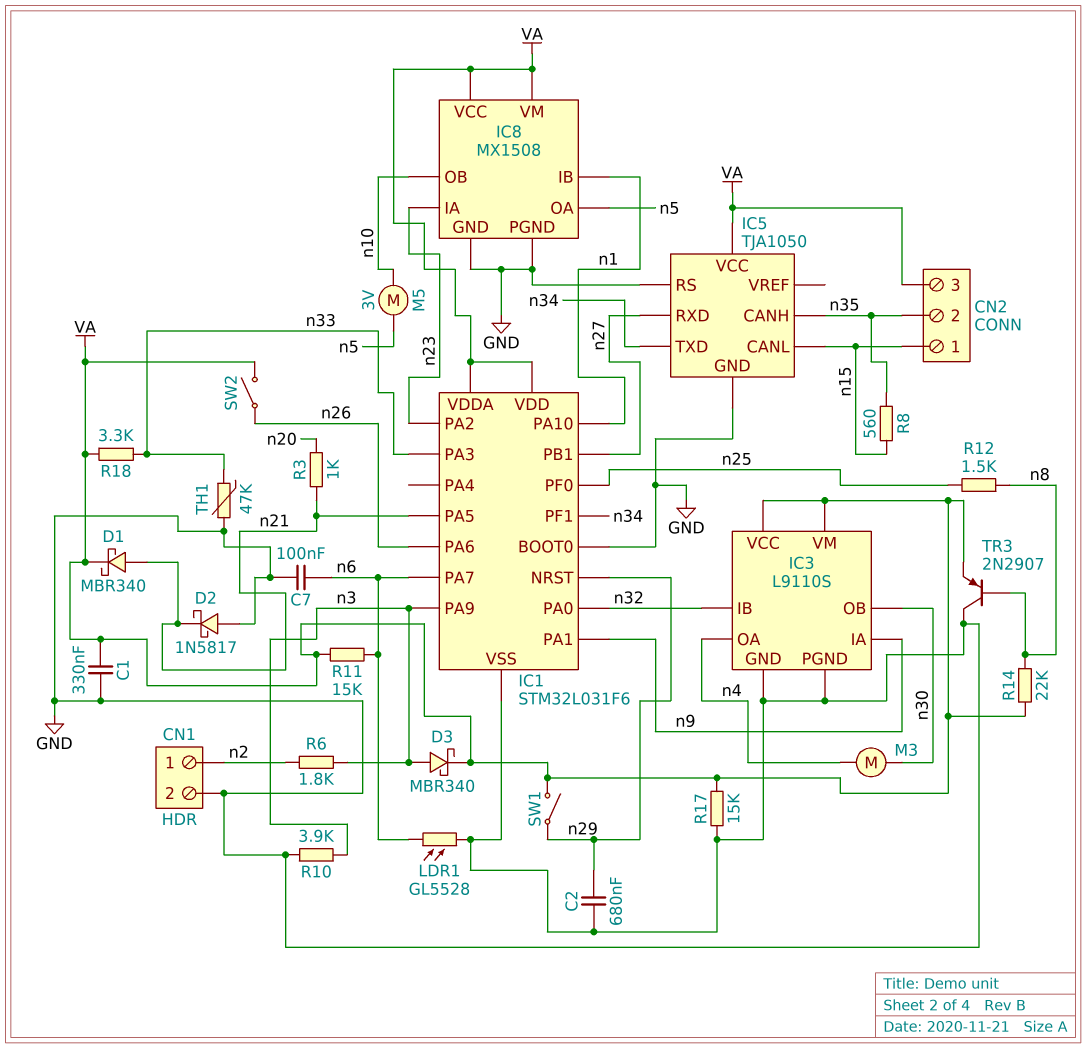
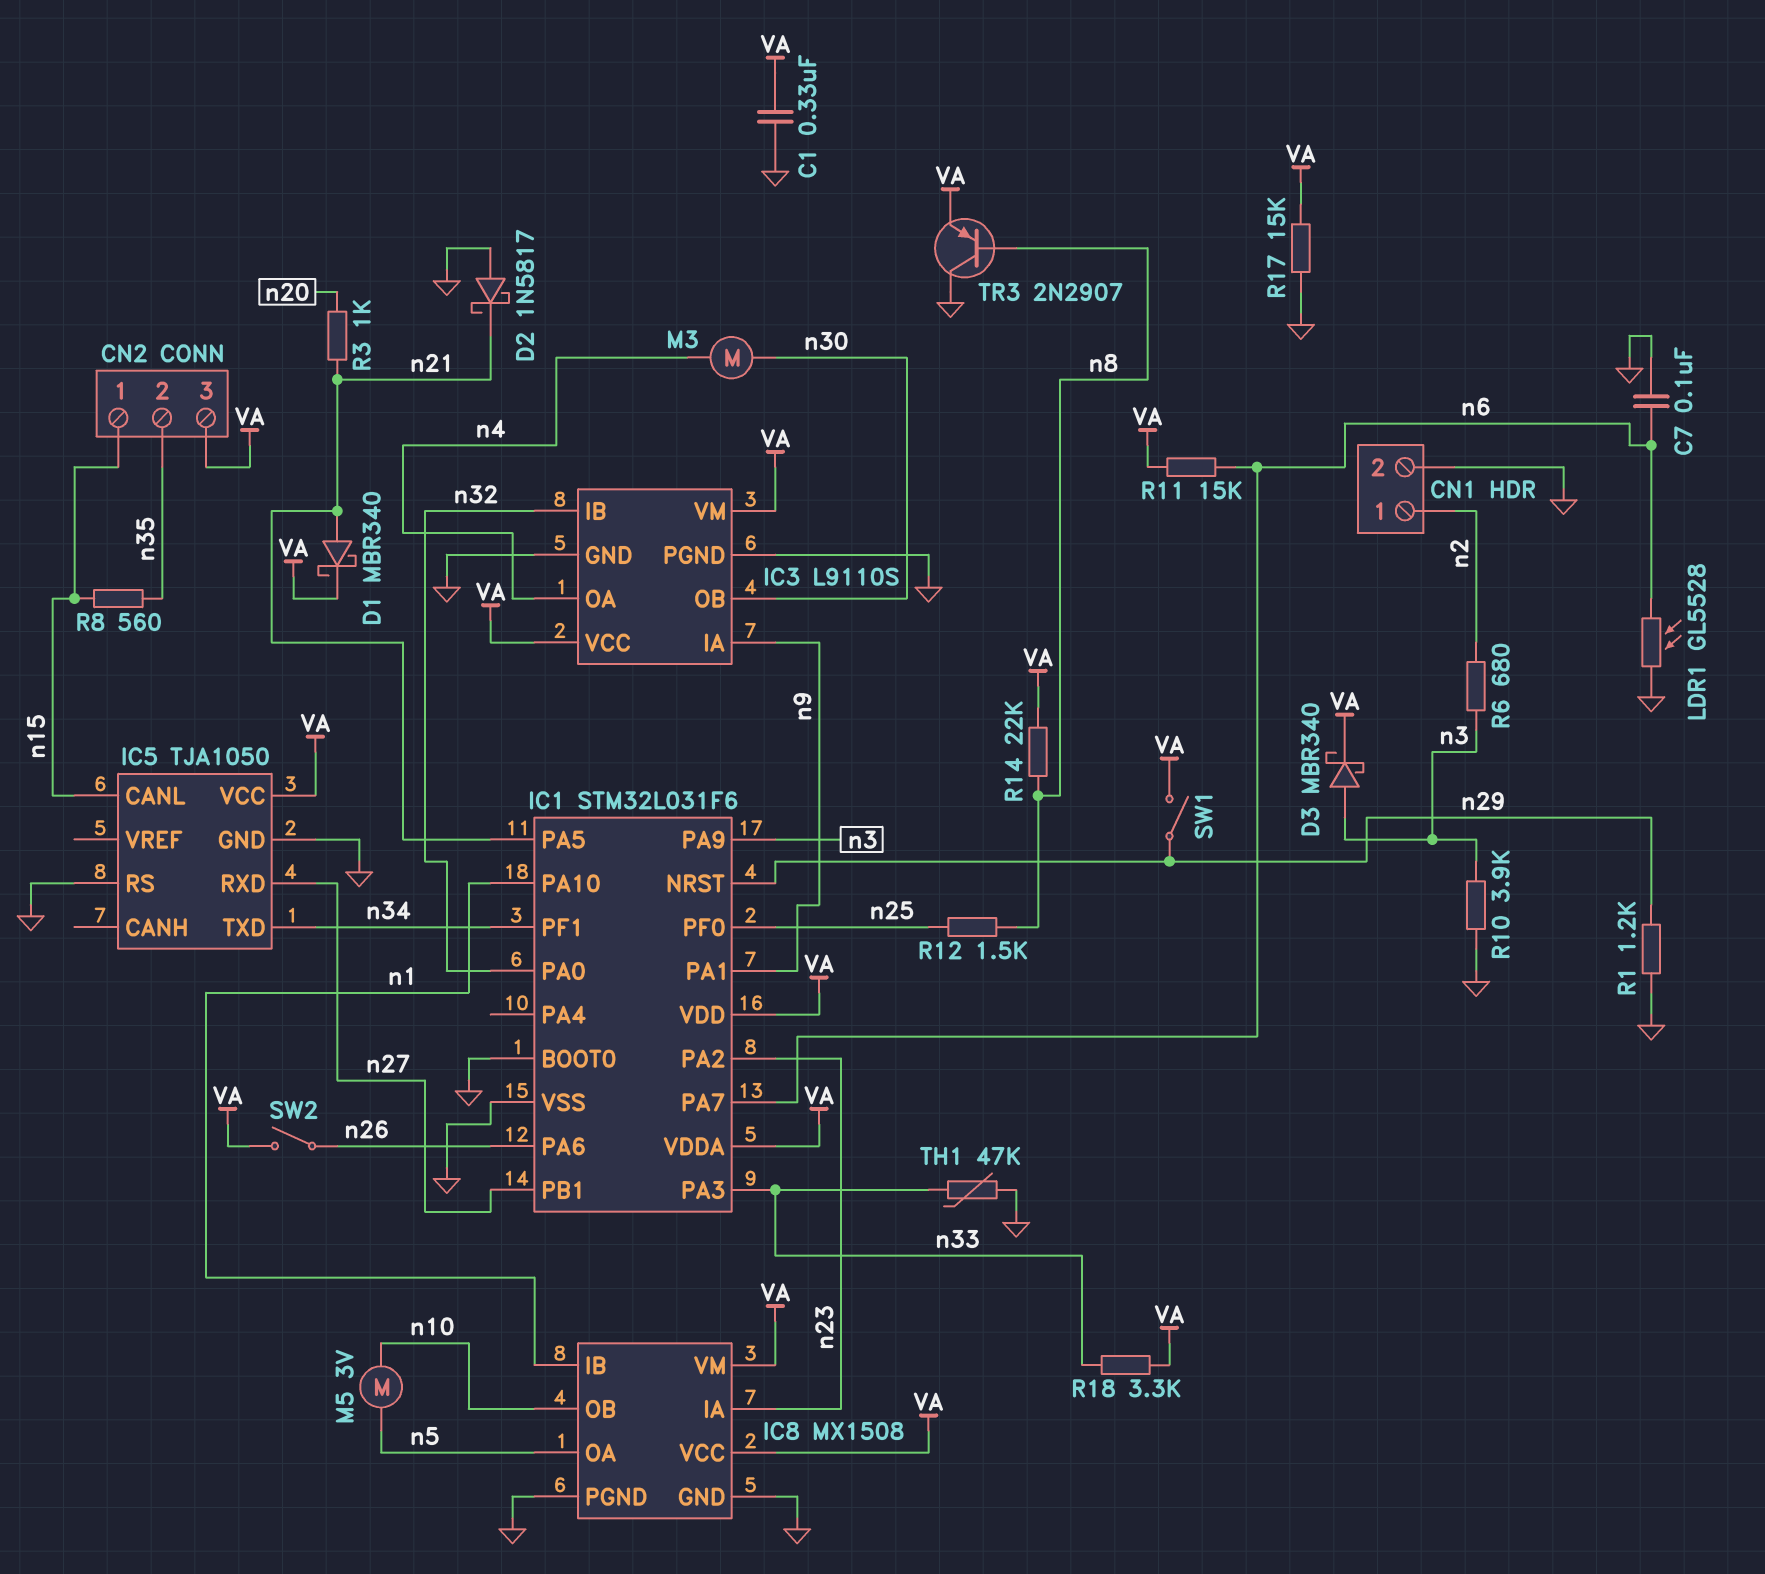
C2: 680nF (GND, n29) -> none
IC5 pin CANH: n35 -> none
R1: none -> 1.2k (GND, n29)
R6: 1.8k (n2, n3) -> 680 (n2, n3)

